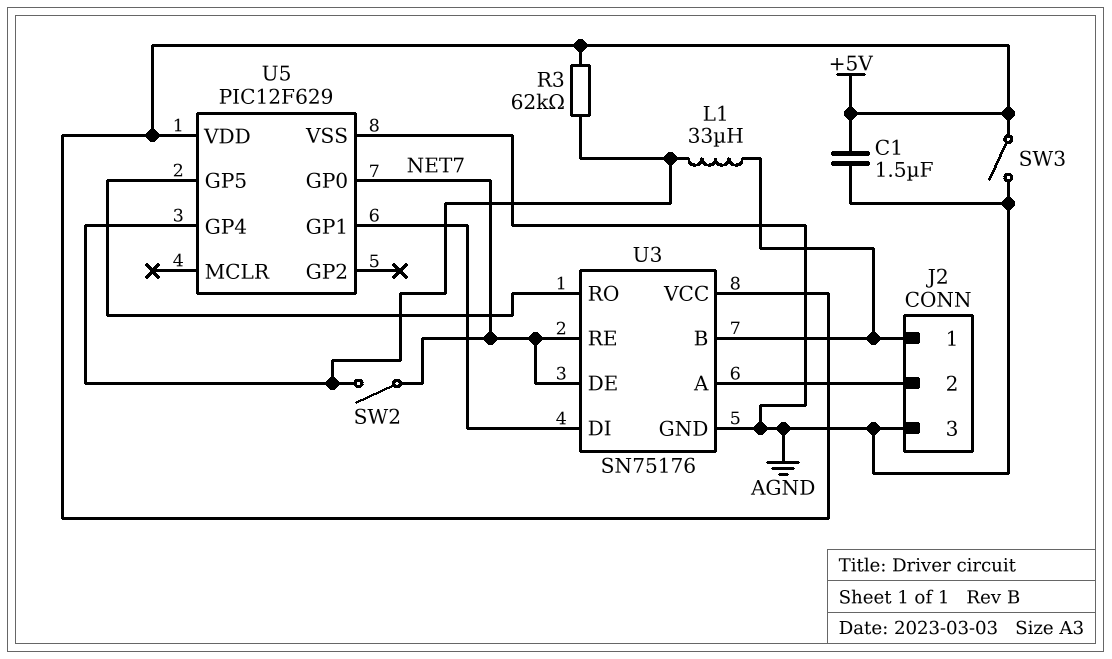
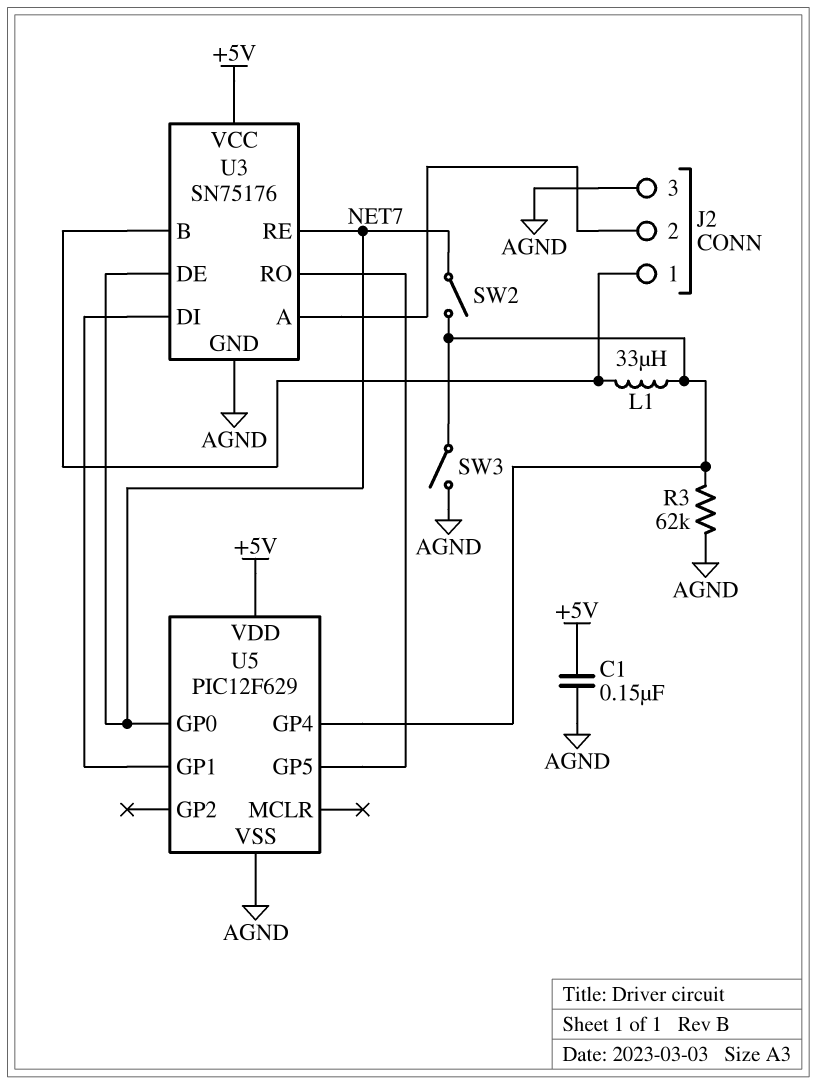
C1: 1.5uF (+5V, AGND) -> 150nF (+5V, AGND)
R3: 62k (+5V, U5/GP4) -> 62k (AGND, U5/GP4)
SW3: switch (+5V, AGND) -> switch (AGND, U5/GP4)

